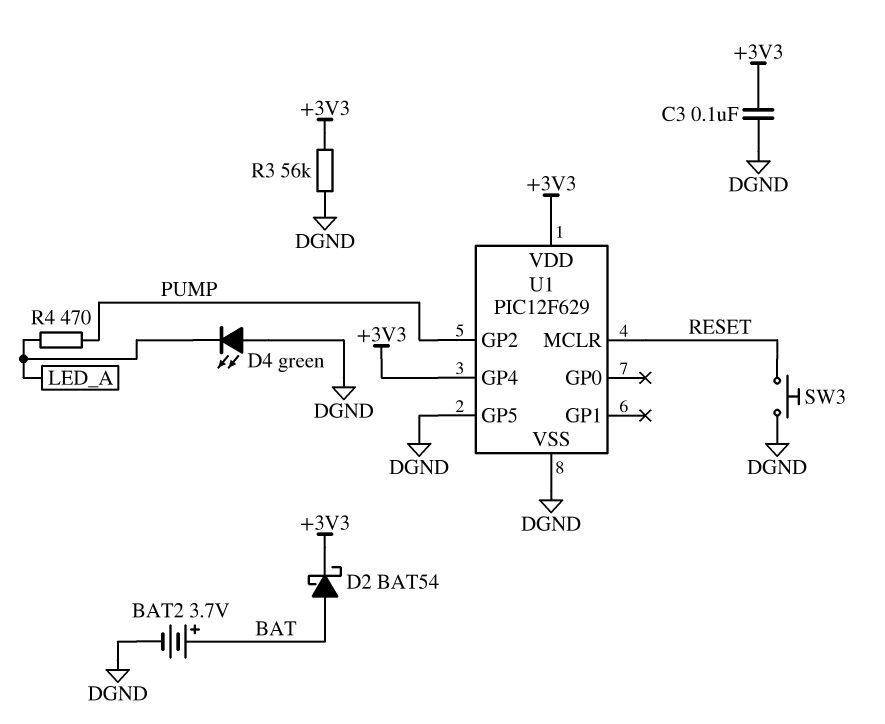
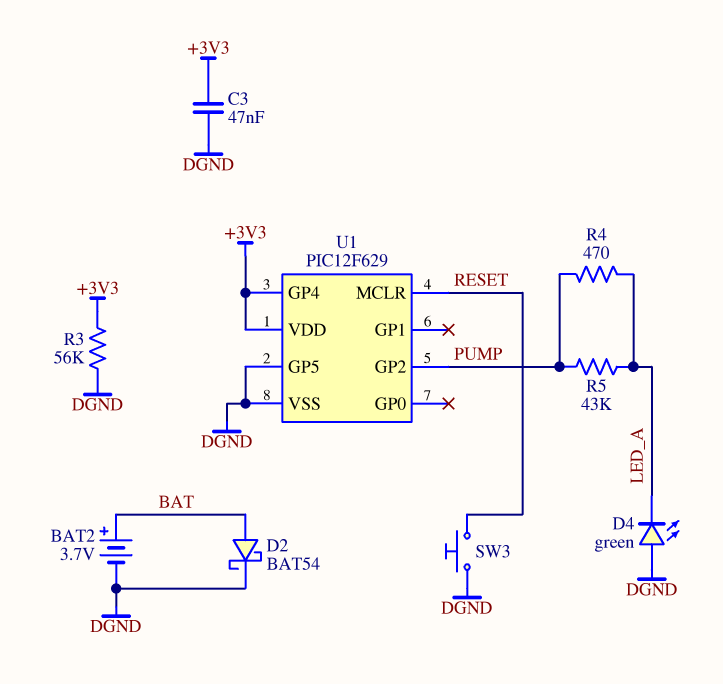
C3: 100nF (+3V3, DGND) -> 47nF (+3V3, DGND)
D2: schottky BAT54 (A BAT, K +3V3) -> schottky BAT54 (A BAT, K DGND)
R5: none -> 43k (LED_A, PUMP)

